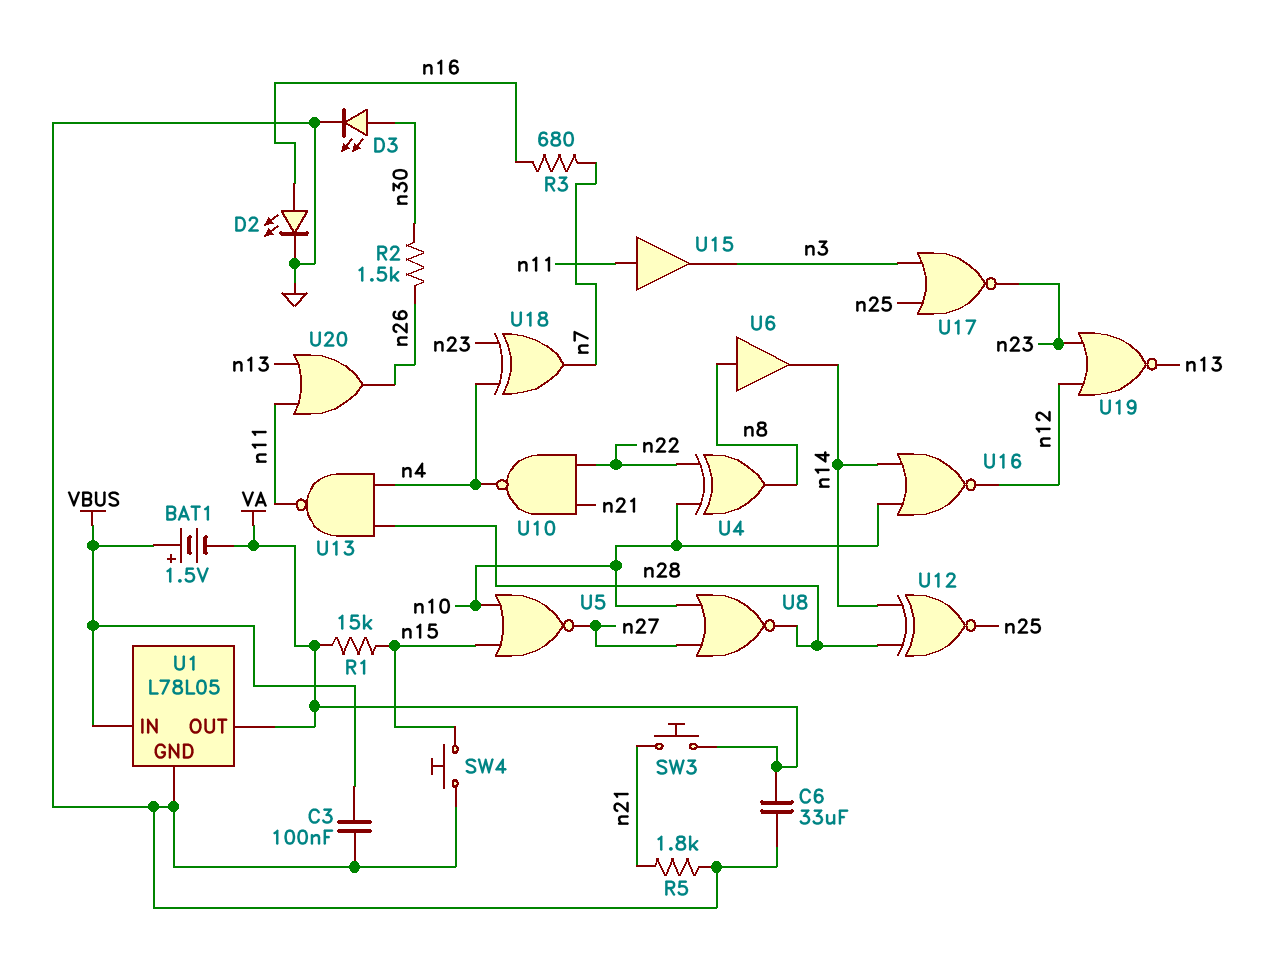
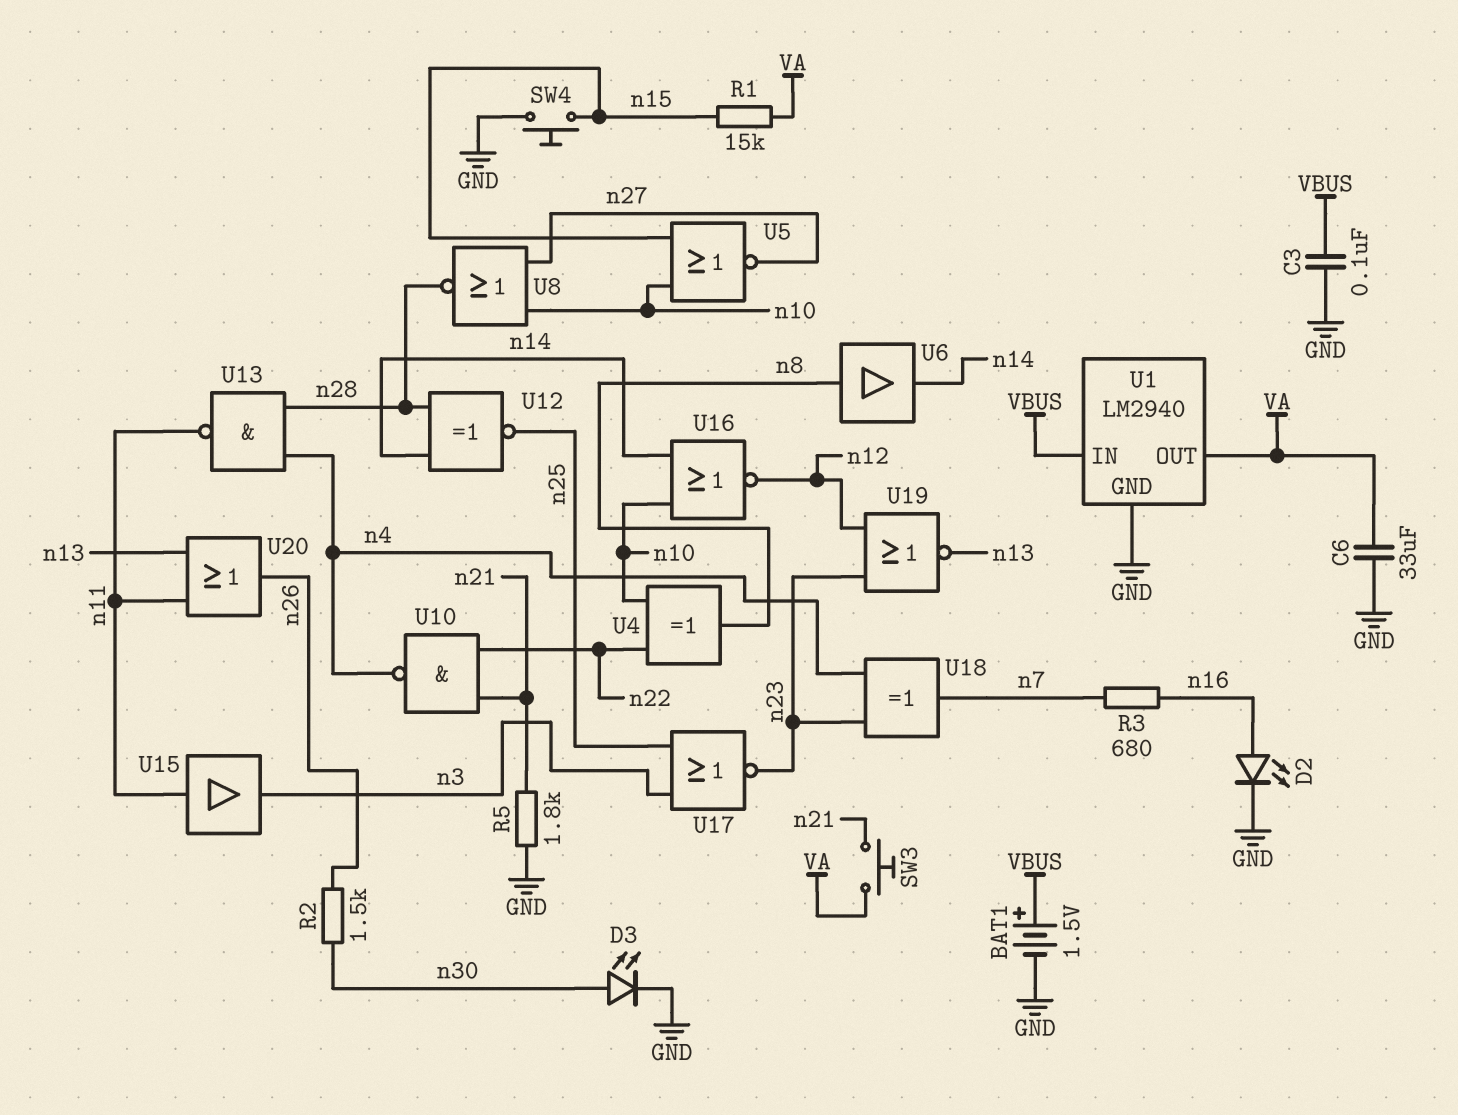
BAT1: 1.5V (plus VBUS, minus VA) -> 1.5V (plus VBUS, minus GND)
U1: L78L05 -> LM2940

